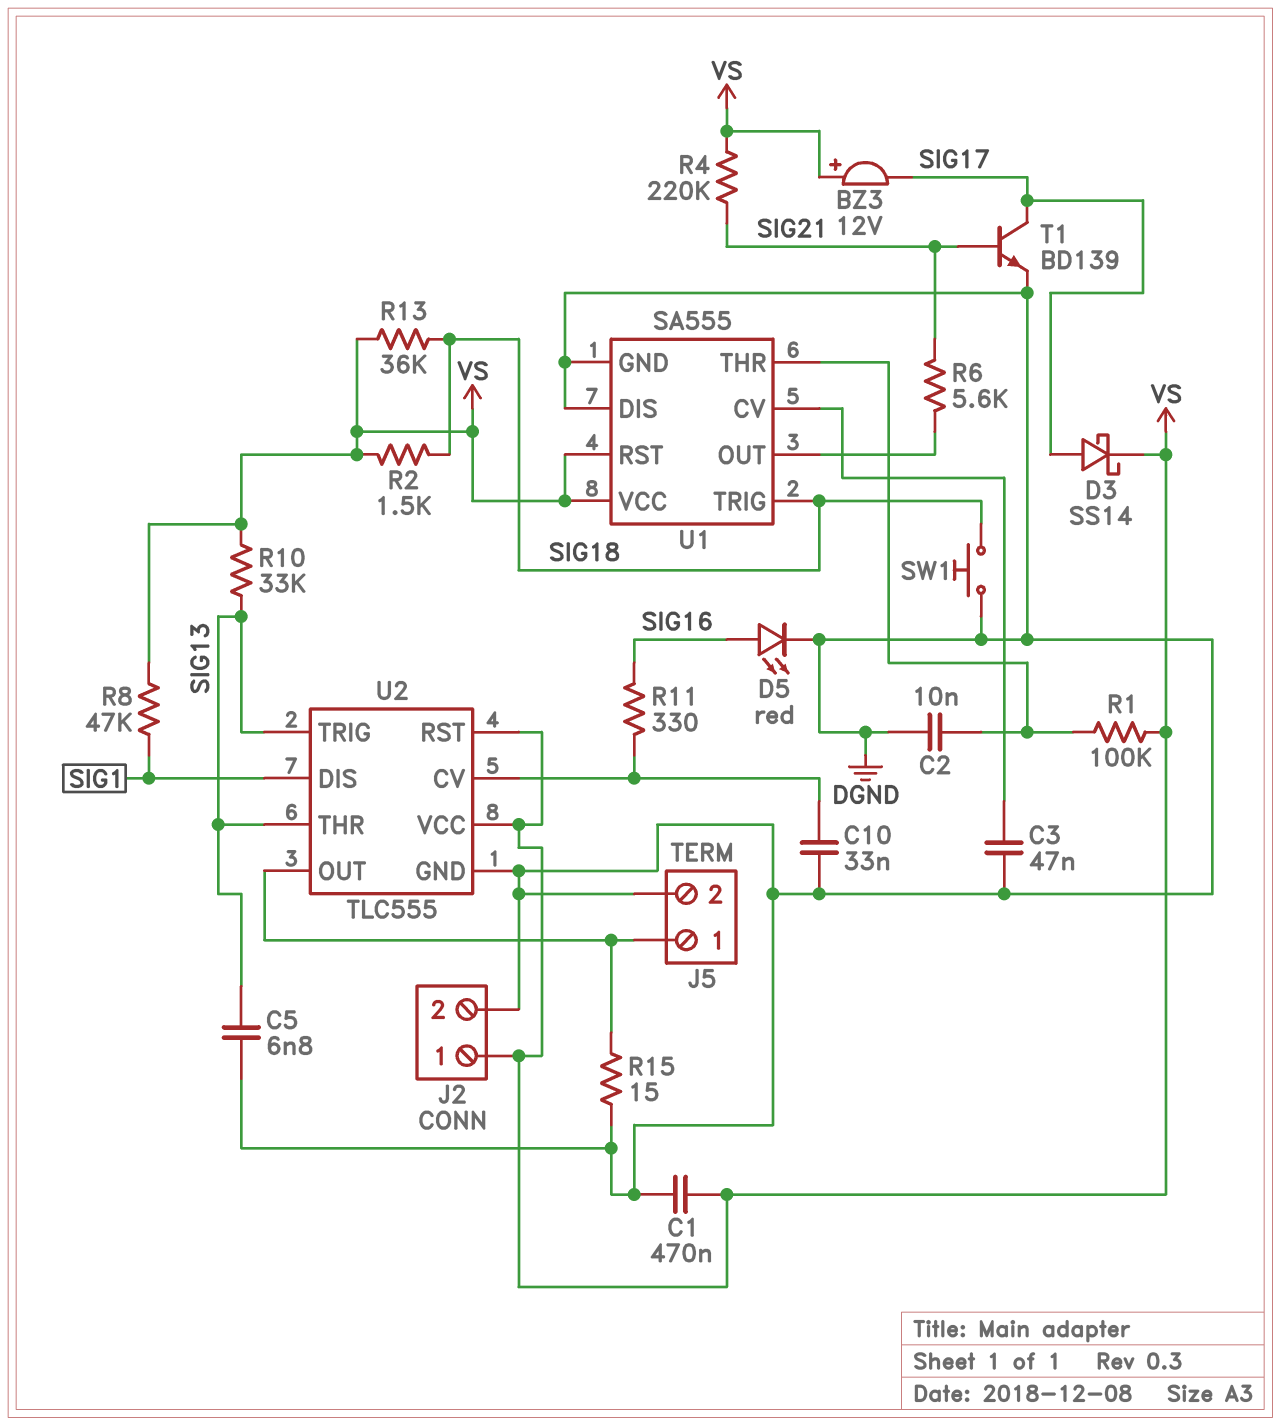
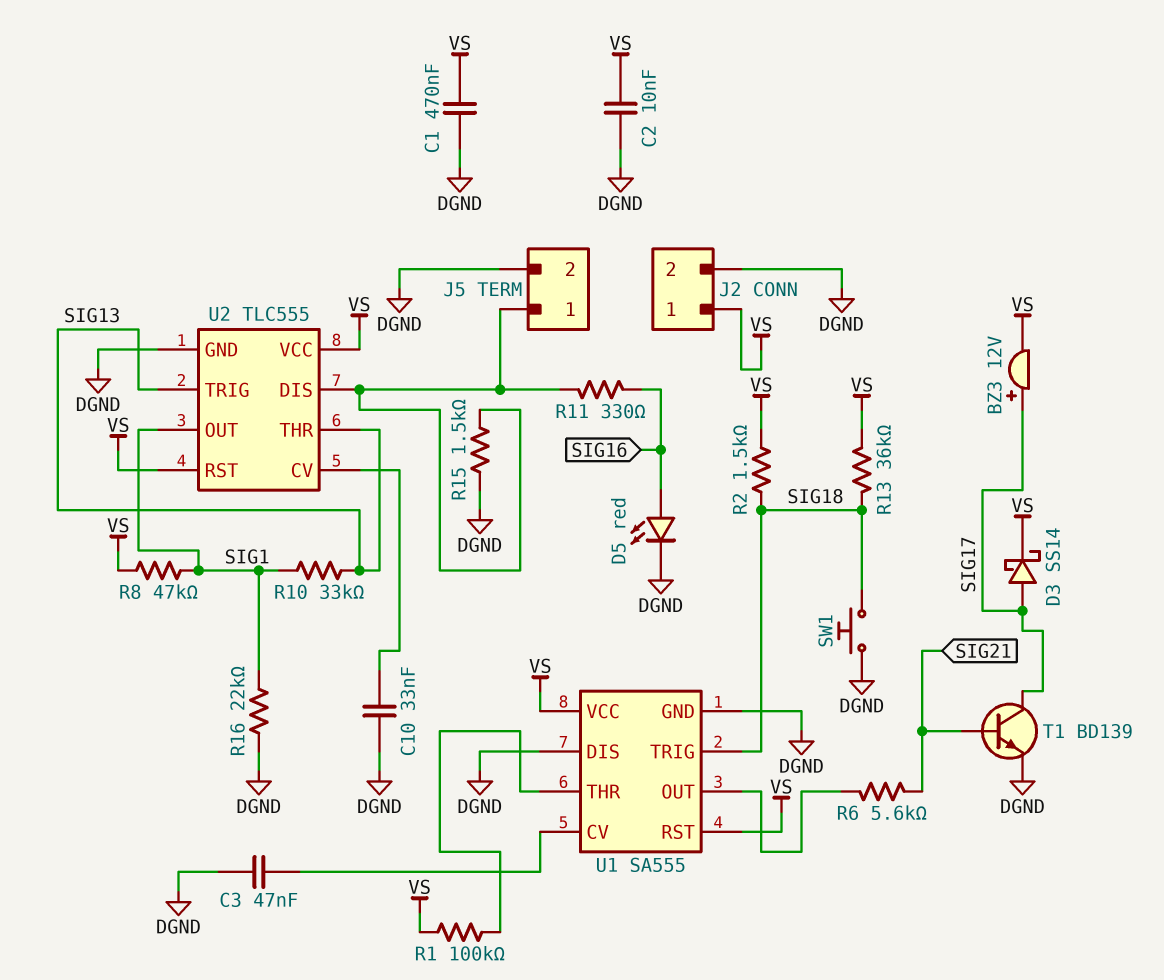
BZ3: buzzer 12V (plus VS, minus SIG17) -> buzzer 12V (plus SIG17, minus VS)
C2: 10nF (DGND, U1/THR) -> 10nF (DGND, VS)
C5: 6.8nF (DGND, SIG13) -> none
R4: 220k (SIG21, VS) -> none
R10: 33k (SIG13, VS) -> 33k (SIG1, SIG13)
R11: 330 (SIG16, U2/CV) -> 330 (J5/1, SIG16)
R15: 15 (DGND, J5/1) -> 1.5k (DGND, J5/1)
R16: none -> 22k (DGND, SIG1)
U2 pin DIS: SIG1 -> J5/1
U2 pin OUT: J5/1 -> SIG1

